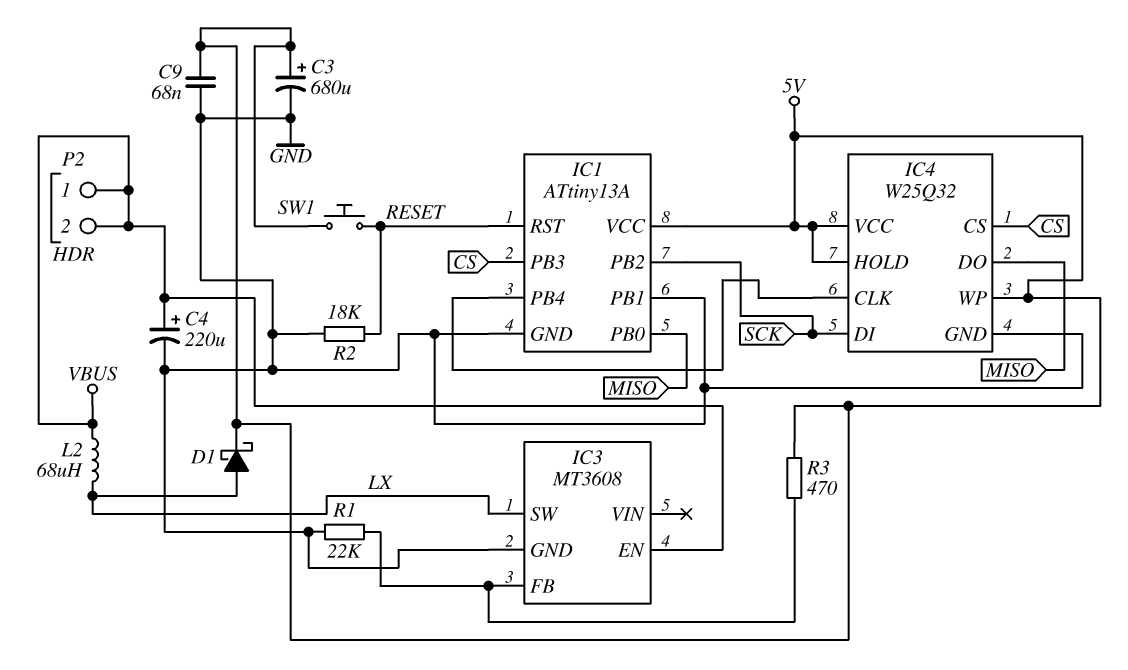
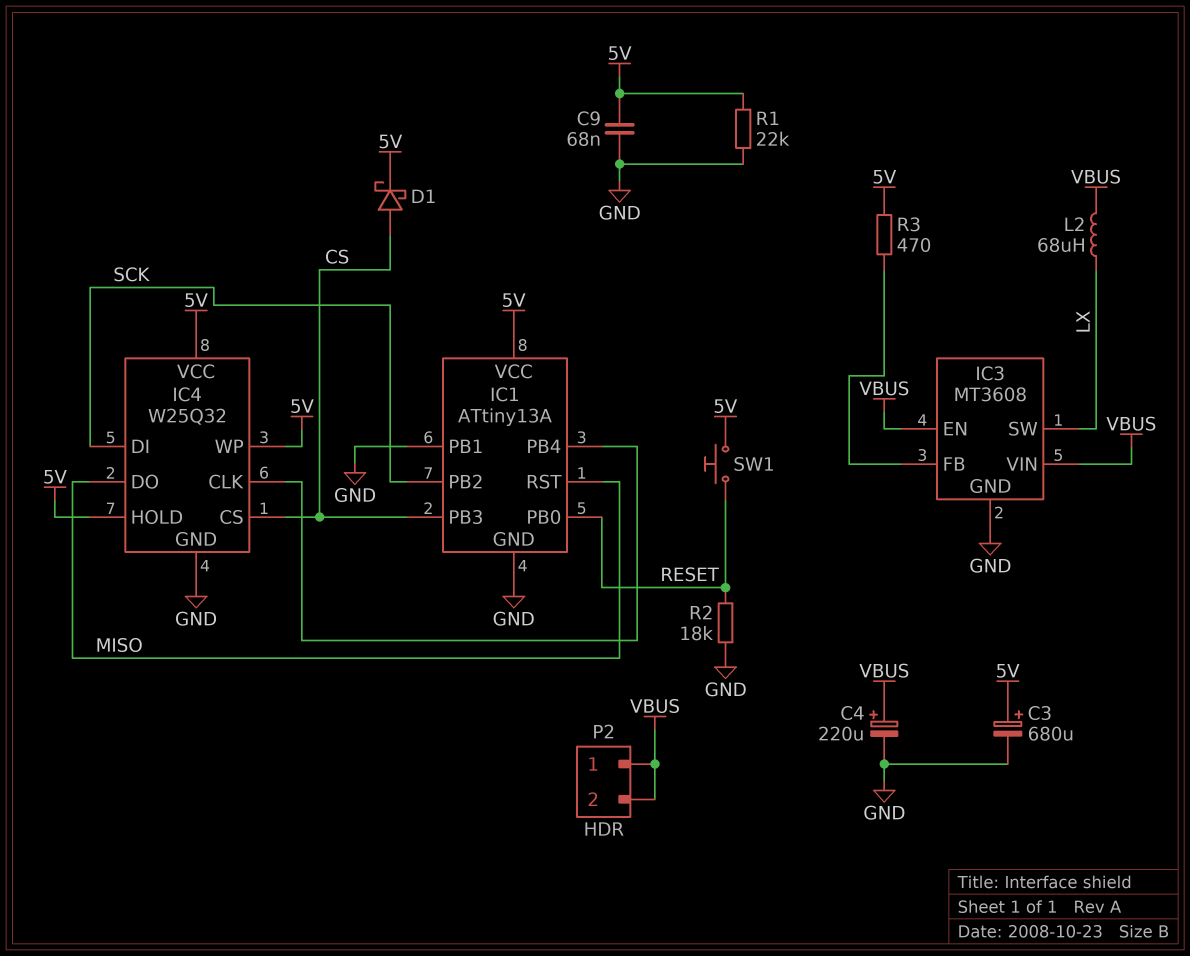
D1: schottky (A LX, K 5V) -> schottky (A CS, K 5V)
IC1 pin PB0: MISO -> RESET
IC1 pin RST: RESET -> MISO
IC3 pin VIN: none -> VBUS
R1: 22k (GND, IC3/FB) -> 22k (5V, GND)

